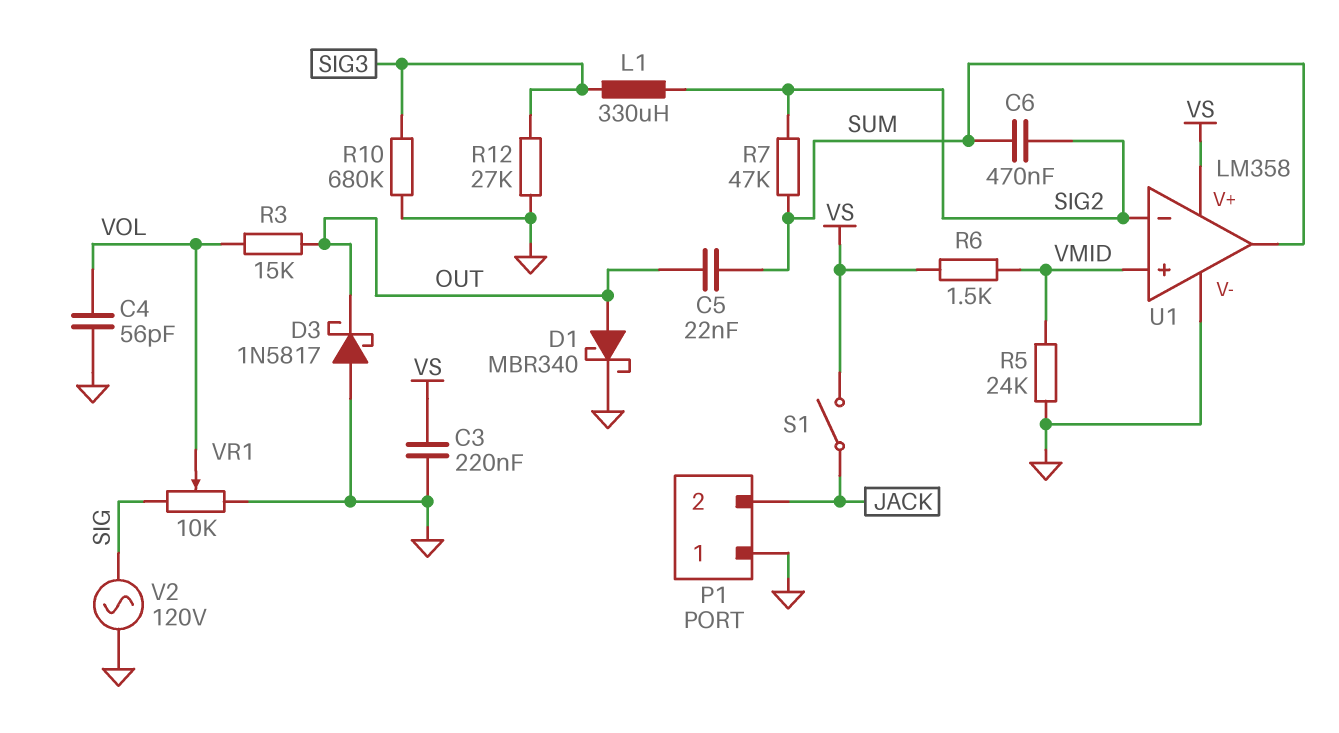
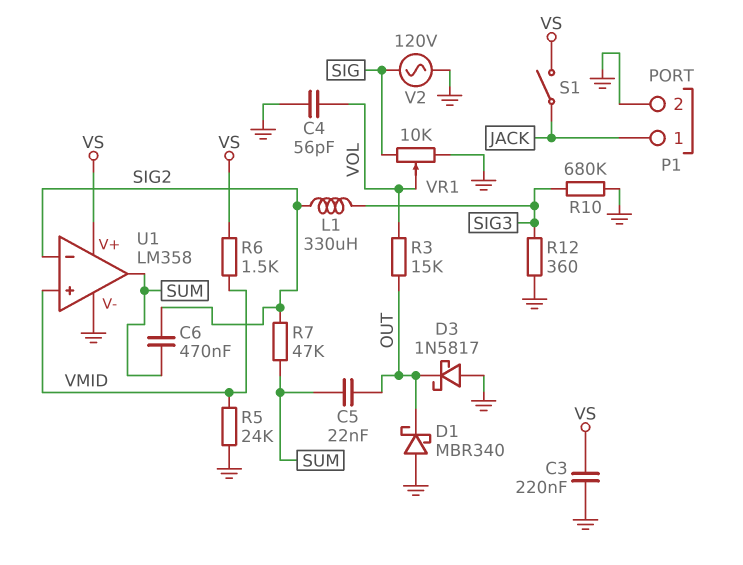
D1: schottky MBR340 (A OUT, K GND) -> schottky MBR340 (A GND, K OUT)
P1 pin 1: GND -> JACK
P1 pin 2: JACK -> GND
R12: 27k (GND, SIG3) -> 360 (GND, SIG3)

